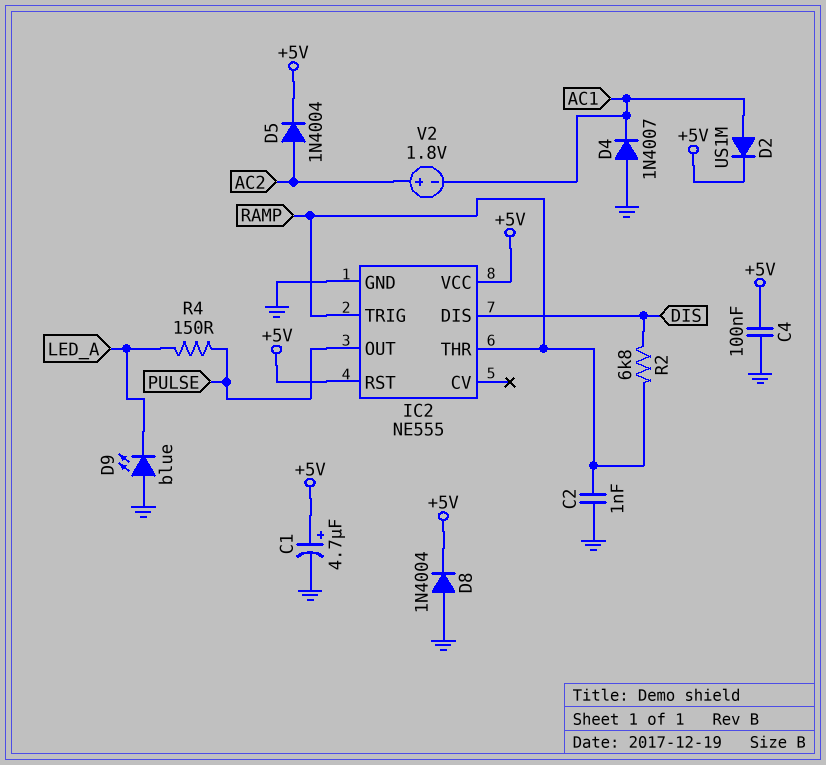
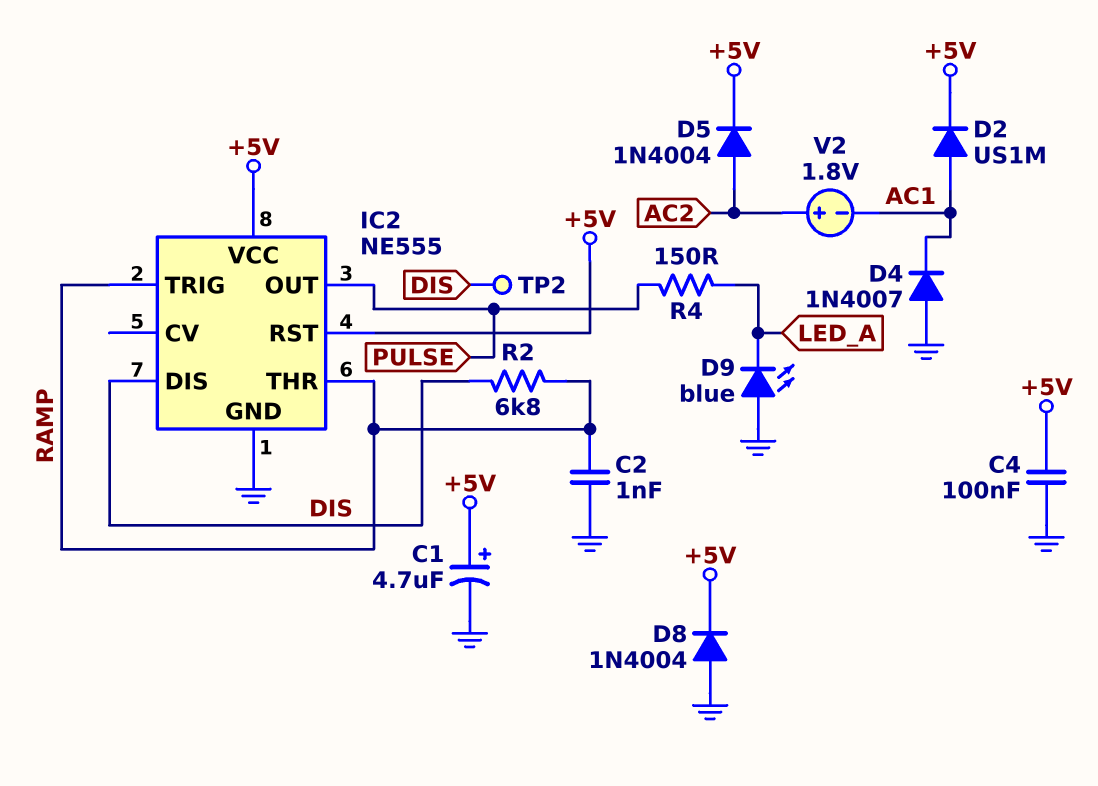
TP2: none -> test point (DIS)

